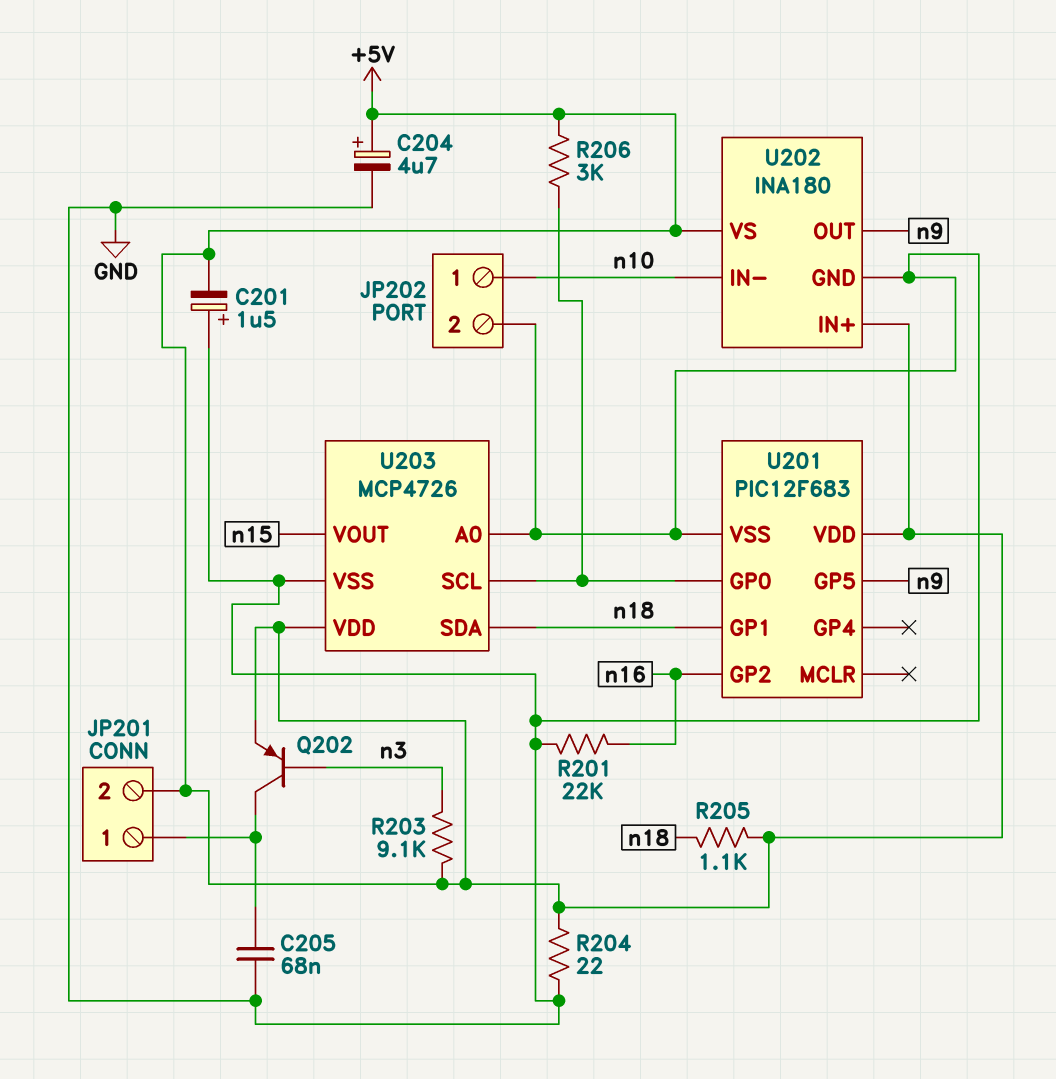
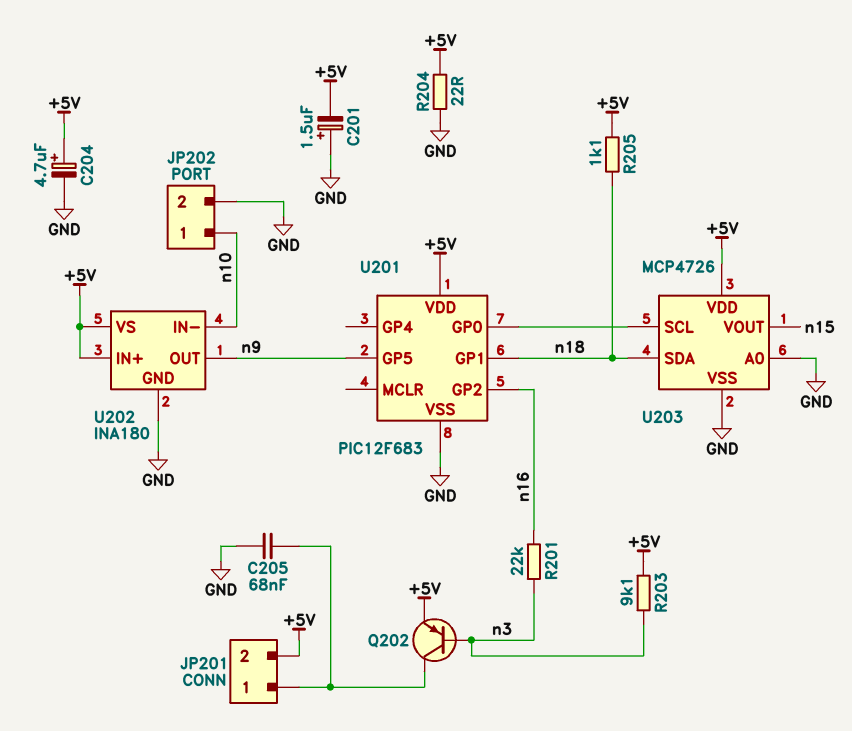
R201: 22k (GND, n16) -> 22k (n3, n16)
R206: 3k (+5V, U201/GP0) -> none

